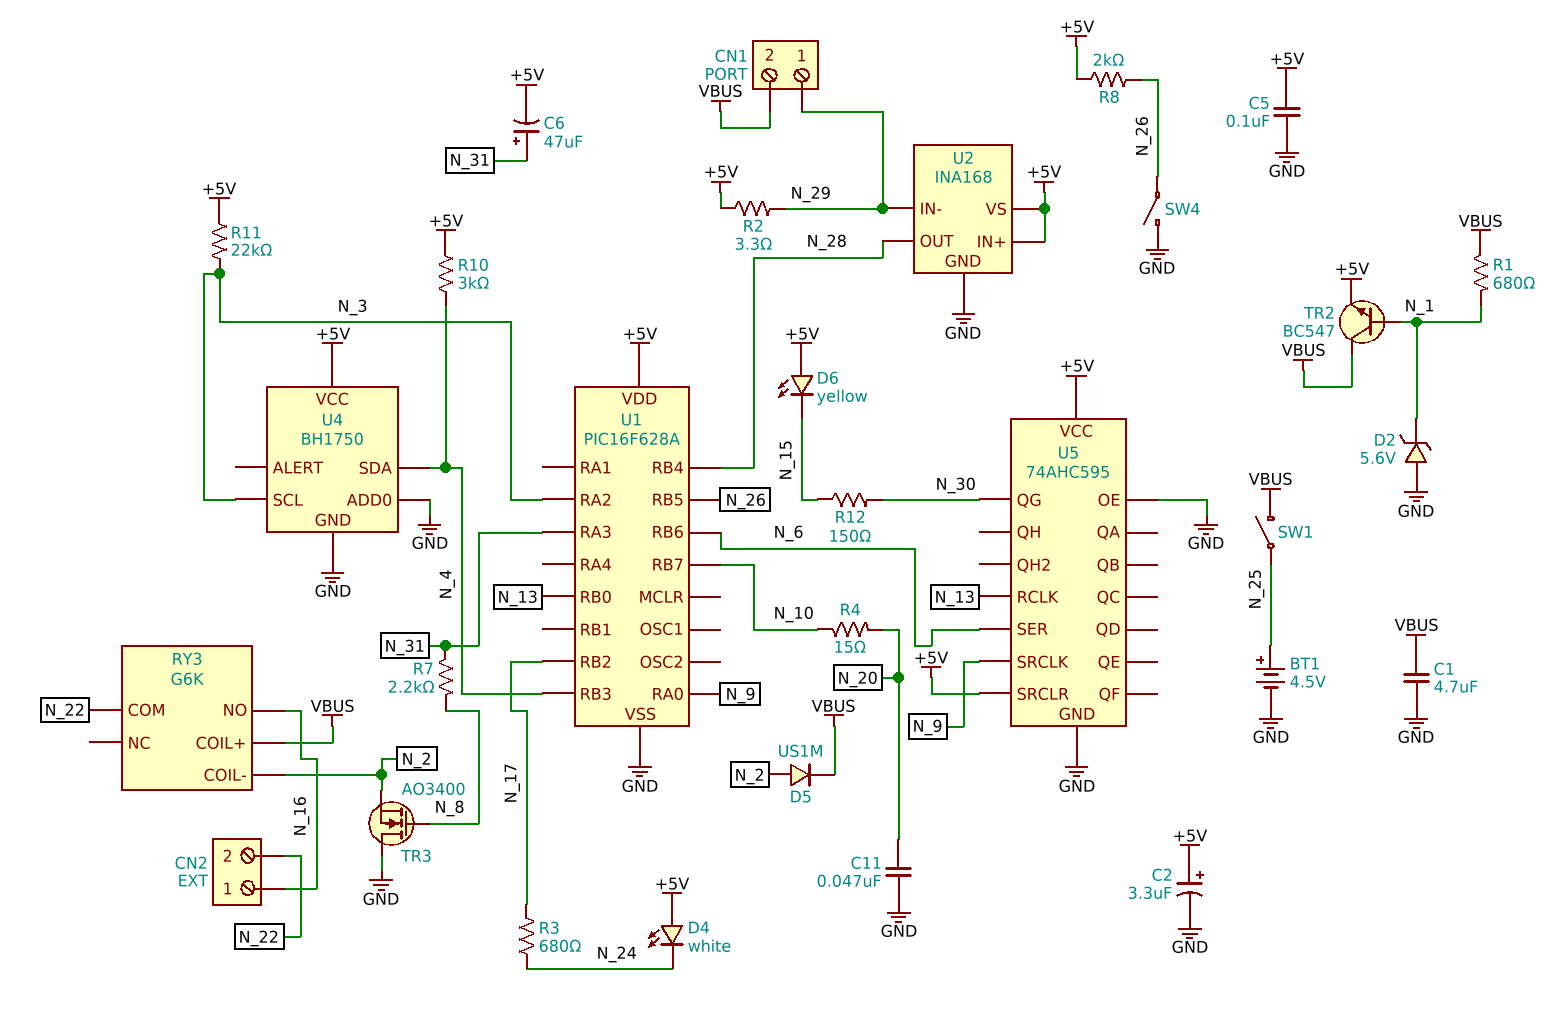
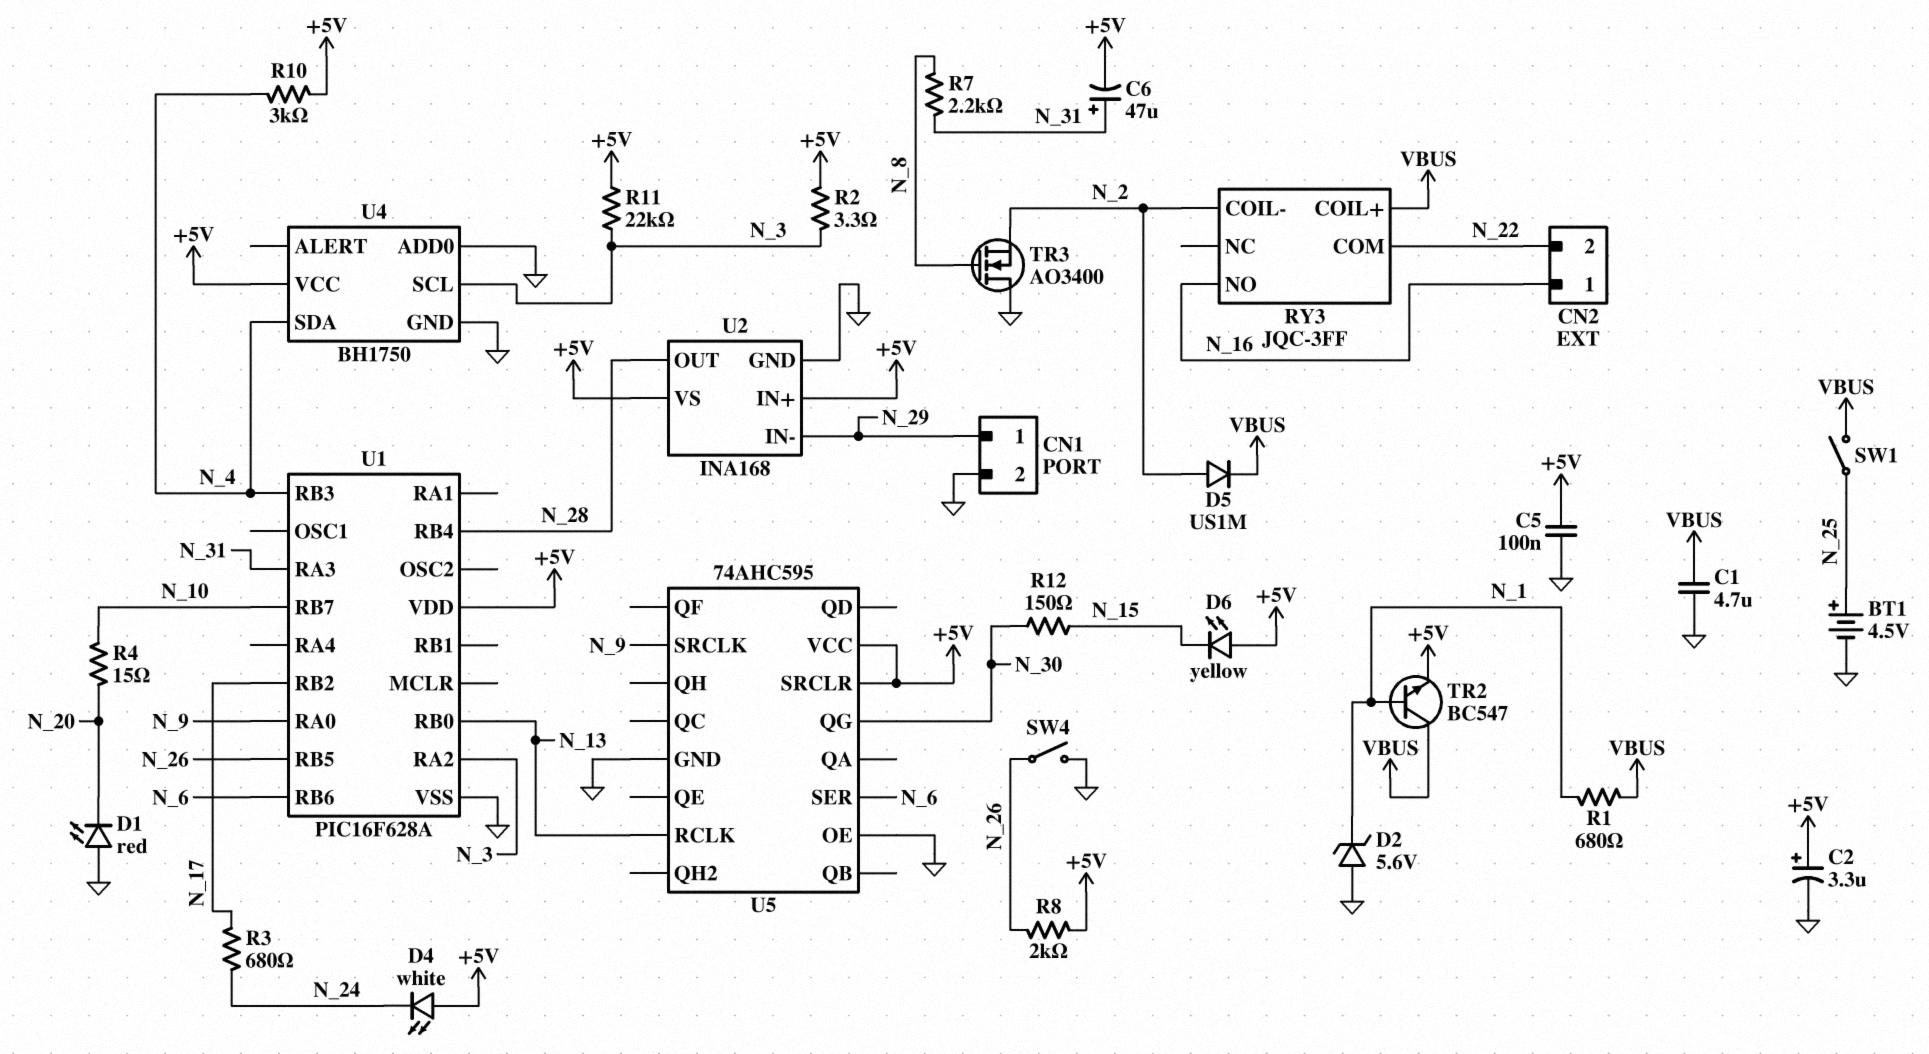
C11: 47nF (GND, N_20) -> none
CN1 pin 2: VBUS -> GND
D1: none -> LED red (A GND, K N_20)
R2: 3.3 (+5V, N_29) -> 3.3 (+5V, N_3)
RY3: G6K -> JQC-3FF

